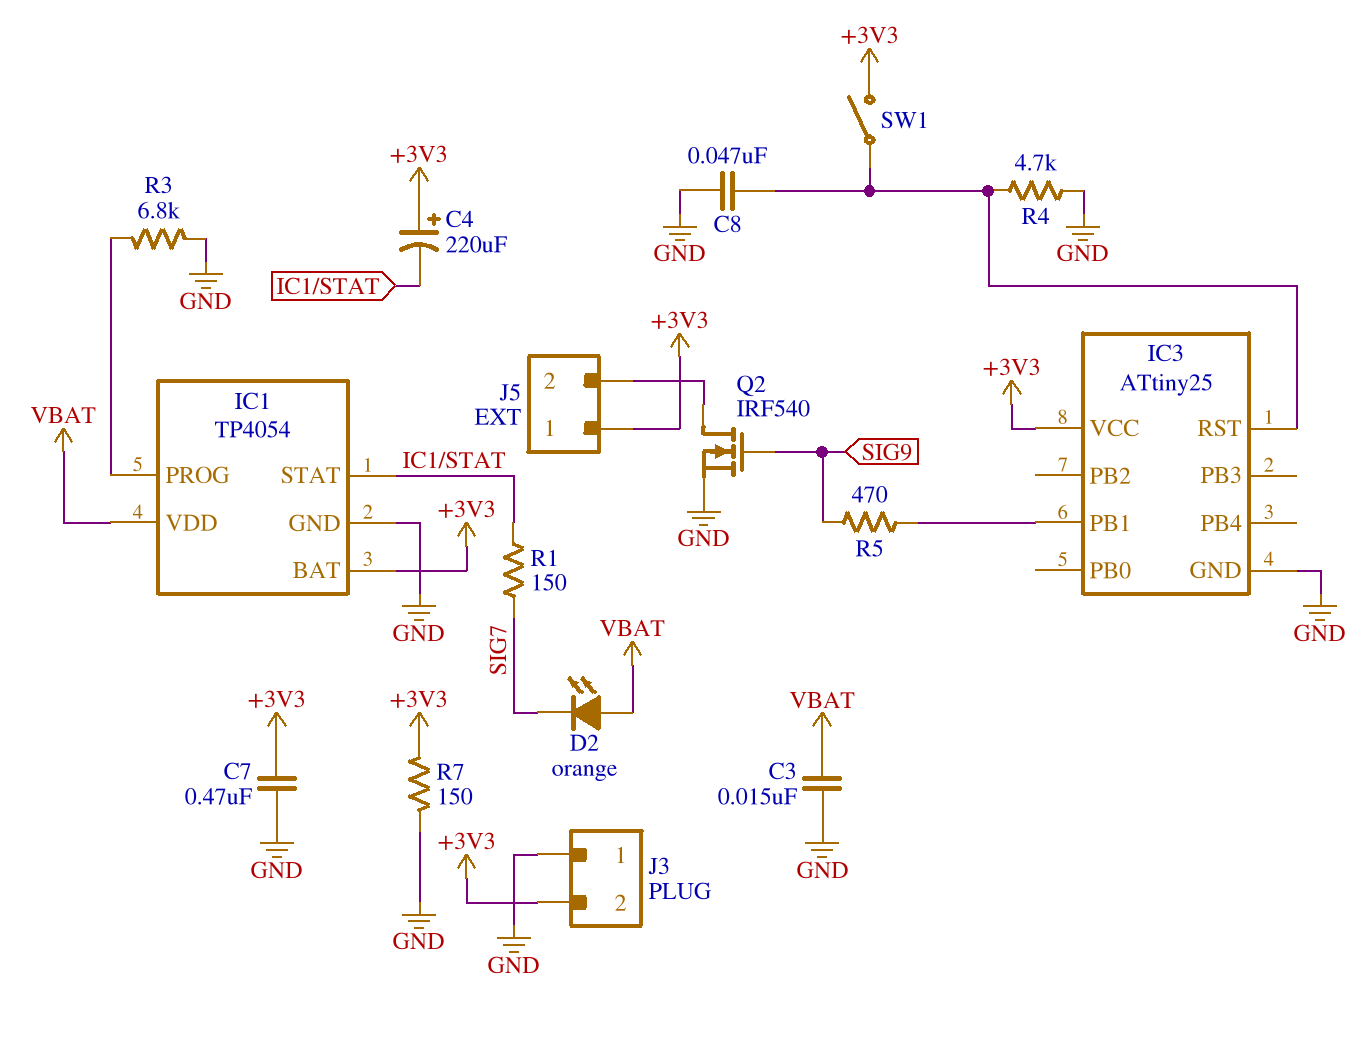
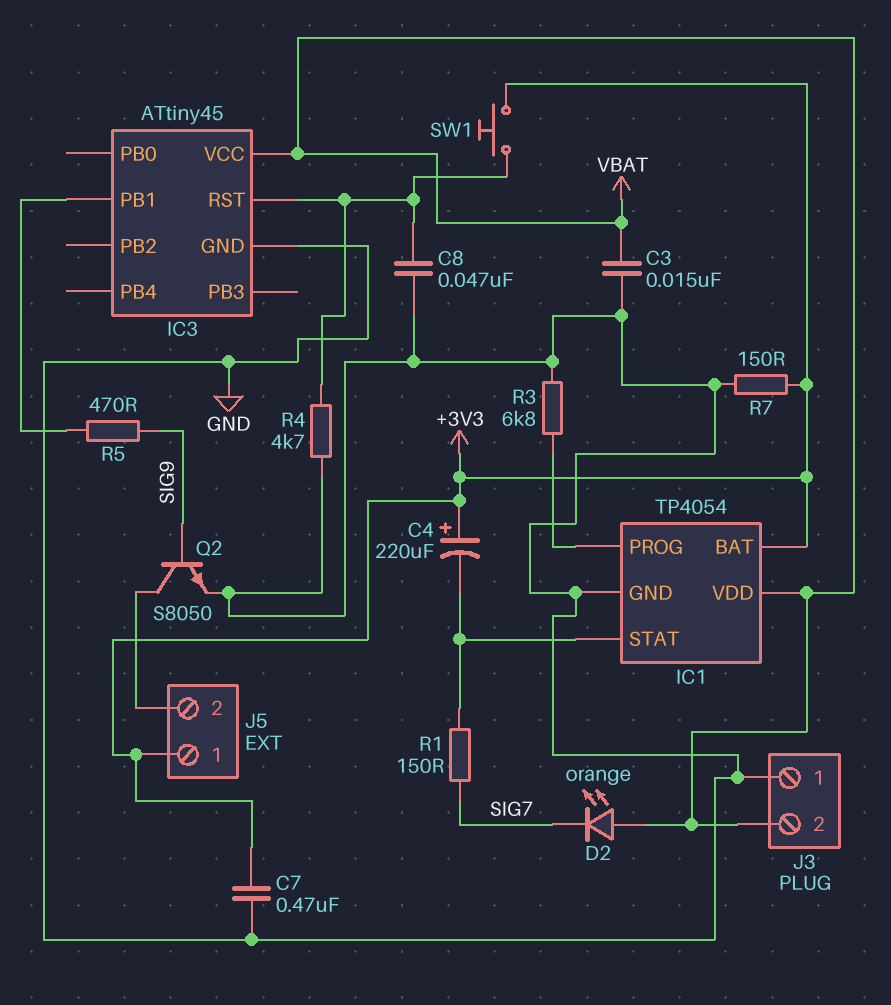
IC3: ATtiny25 -> ATtiny45
IC3 pin VCC: +3V3 -> VBAT
J3 pin 2: +3V3 -> VBAT
Q2: NMOS IRF540 (G SIG9, D J5/2, S GND) -> NPN S8050 (B SIG9, C J5/2, E GND)
SW1: switch (+3V3, IC3/RST) -> button (+3V3, IC3/RST)

